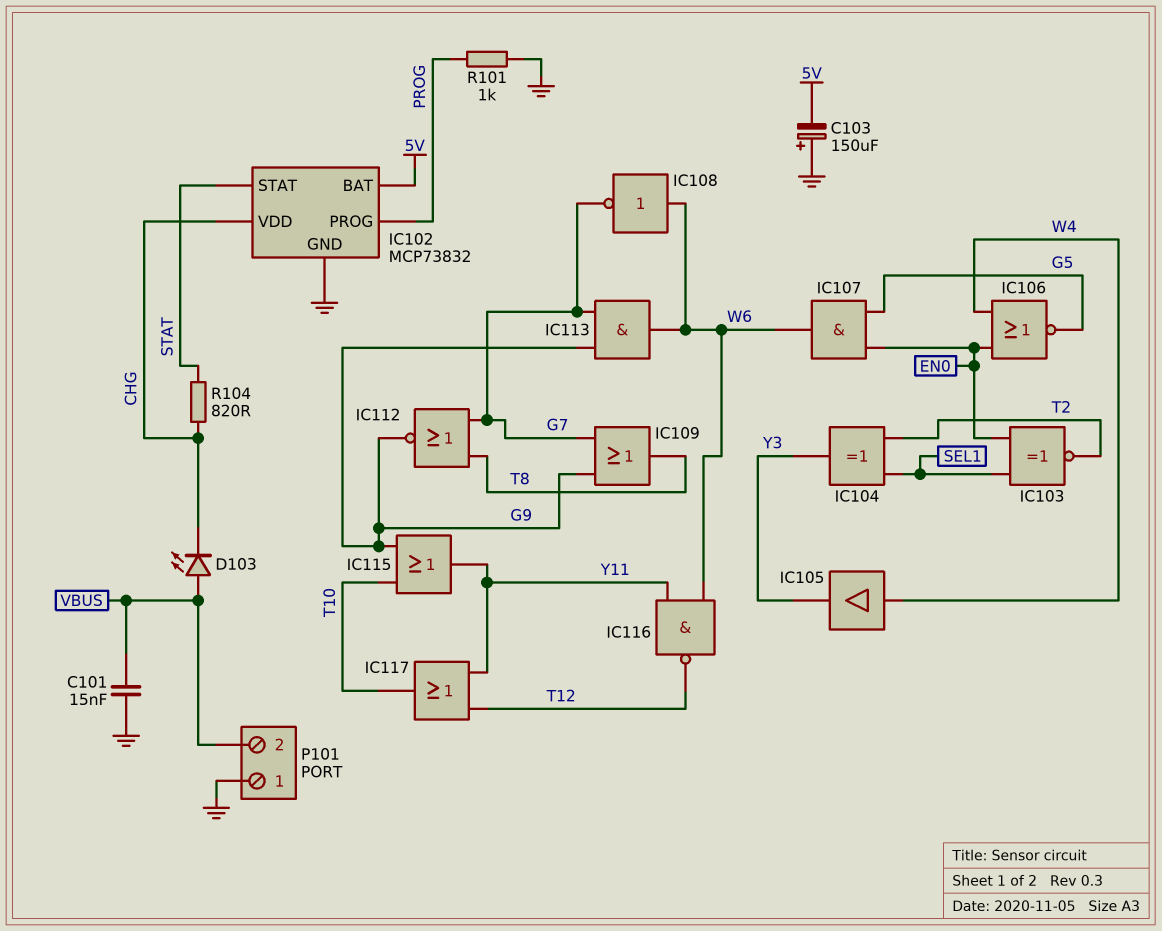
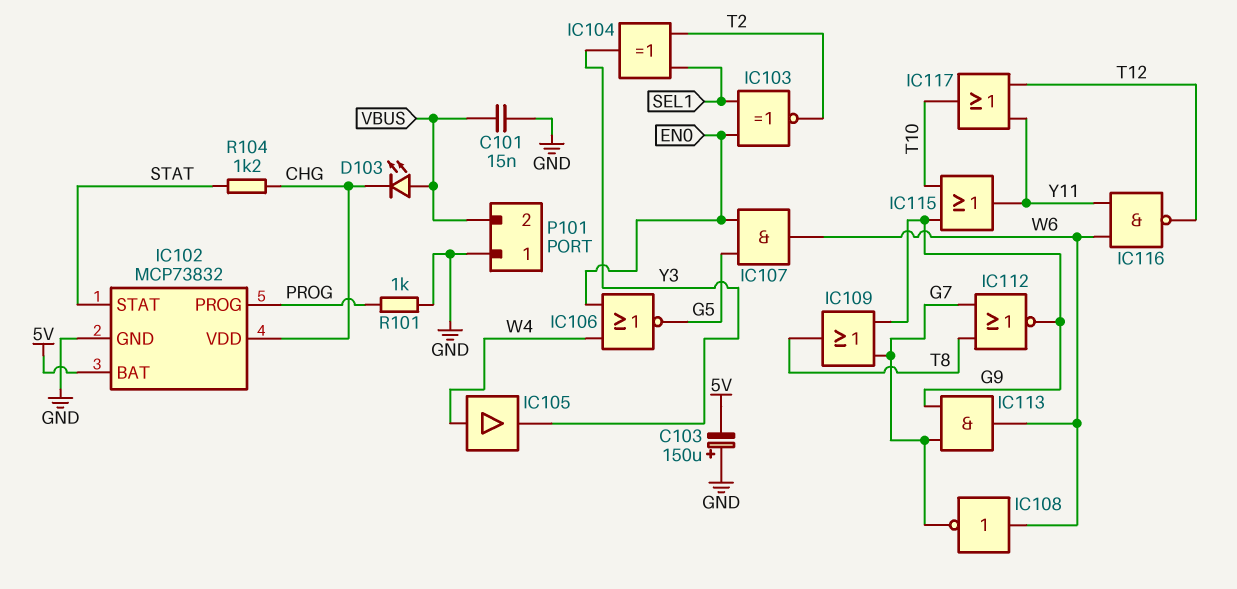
R104: 820 (CHG, STAT) -> 1.2k (CHG, STAT)

